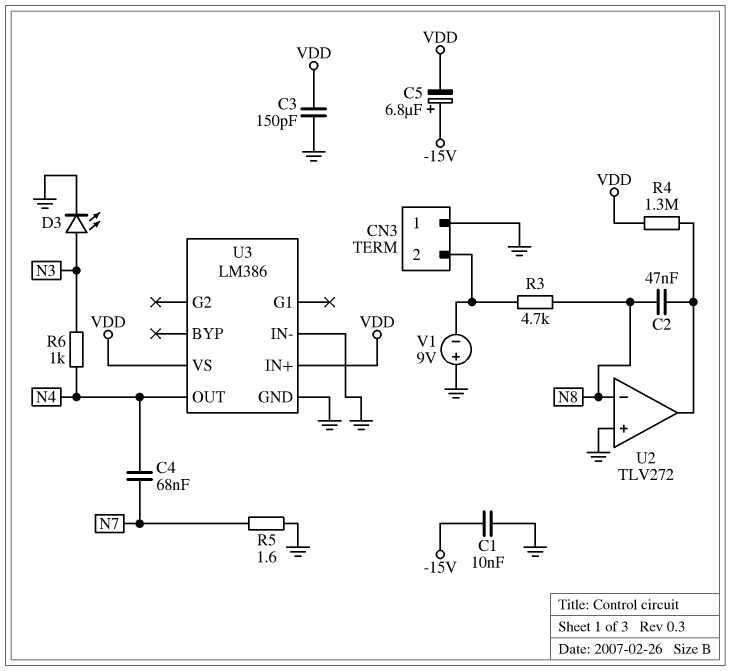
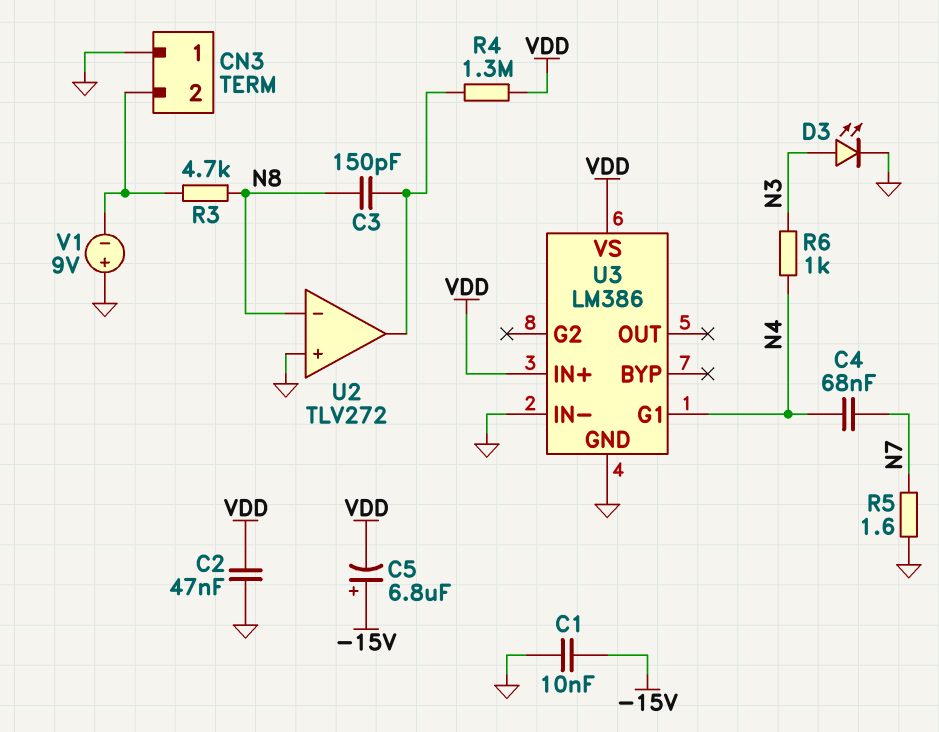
C2: 47nF (N8, U2/out) -> 47nF (GND, VDD)
C3: 150pF (GND, VDD) -> 150pF (N8, U2/out)
U3 pin G1: none -> N4
U3 pin OUT: N4 -> none

